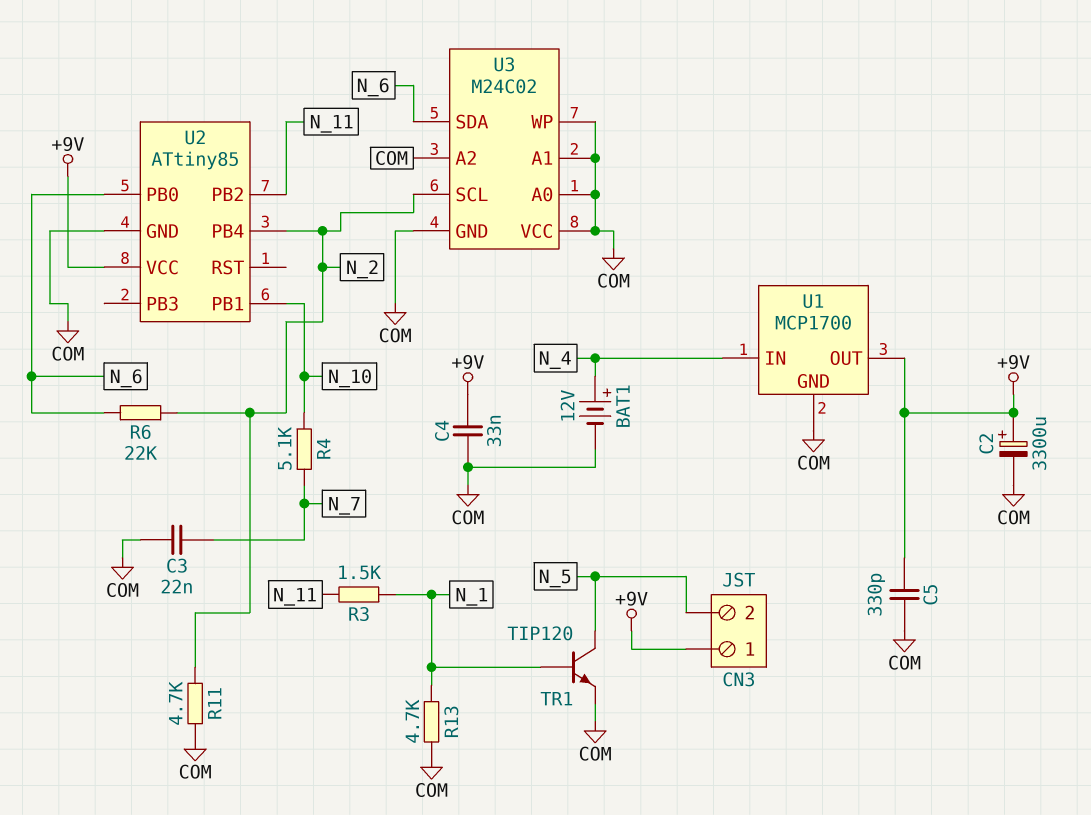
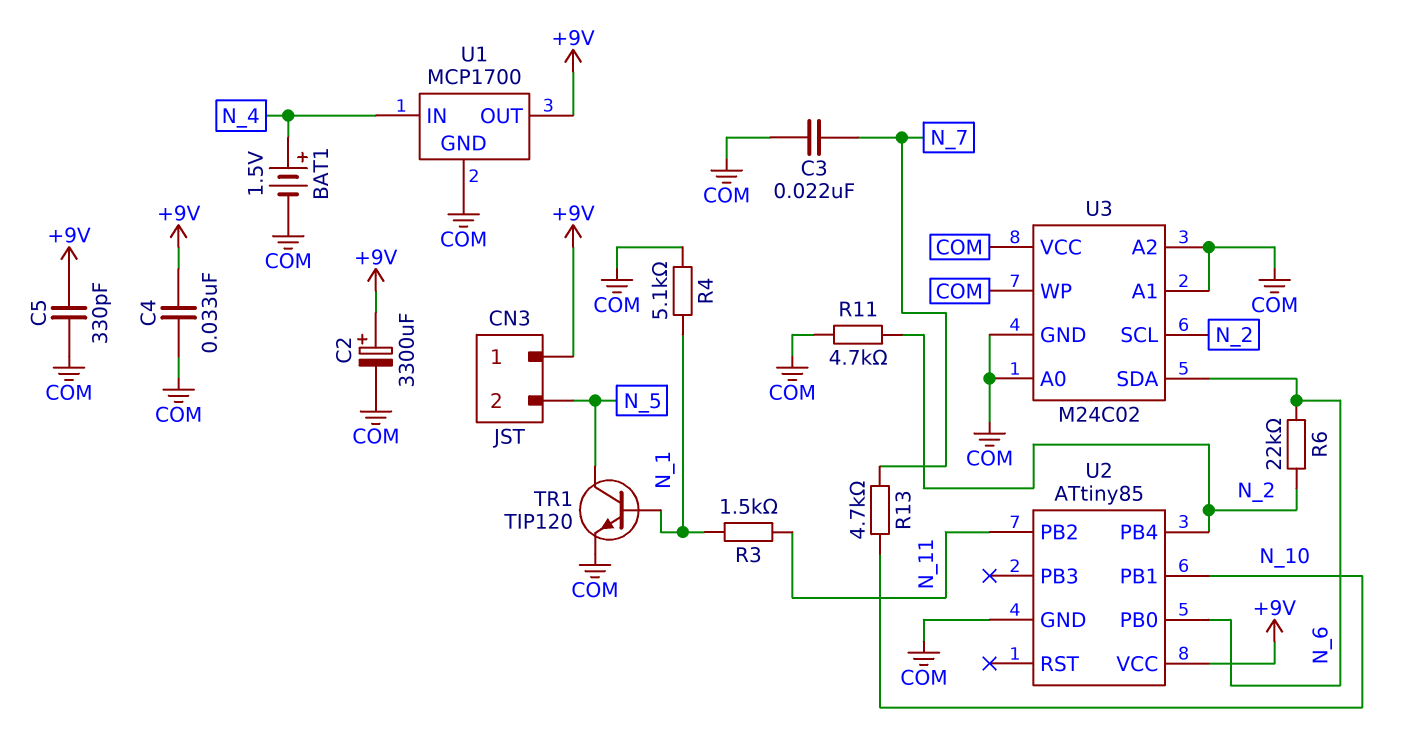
BAT1: 12V (plus N_4, minus COM) -> 1.5V (plus N_4, minus COM)
R4: 5.1k (N_7, N_10) -> 5.1k (COM, N_1)
R13: 4.7k (COM, N_1) -> 4.7k (N_7, N_10)

